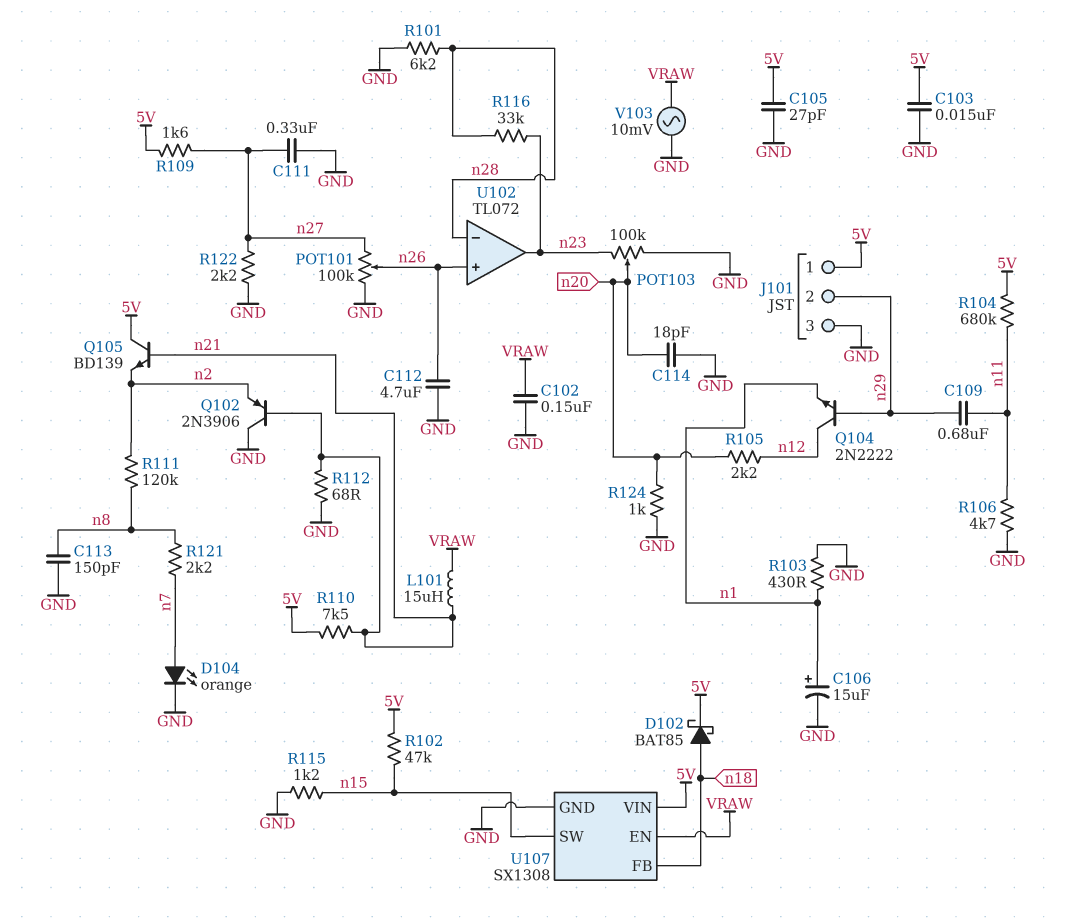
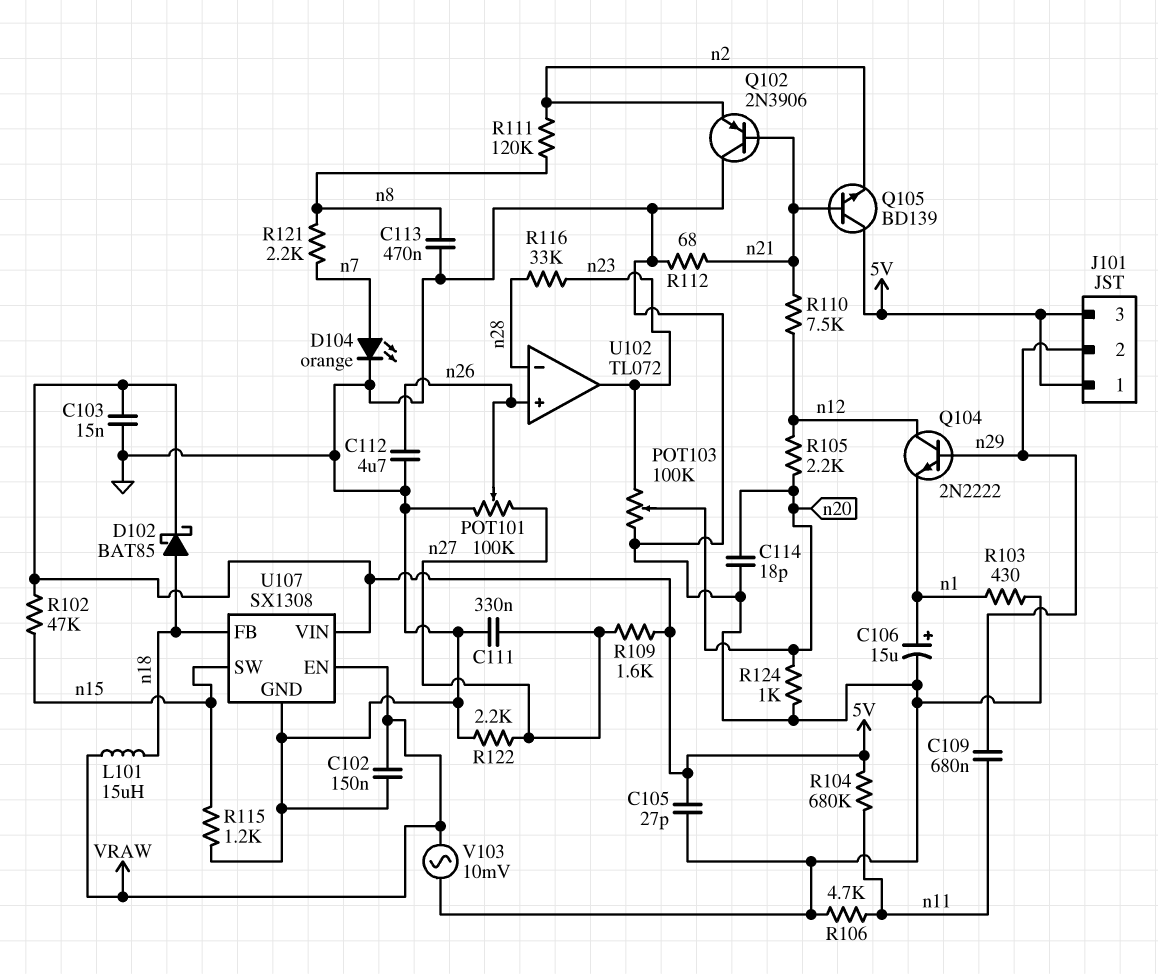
C113: 150pF (GND, n8) -> 470nF (GND, n8)
J101 pin 3: GND -> 5V
L101: 15uH (VRAW, n21) -> 15uH (VRAW, n18)
R101: 6.2k (GND, n28) -> none
R110: 7.5k (5V, n21) -> 7.5k (n12, n21)

